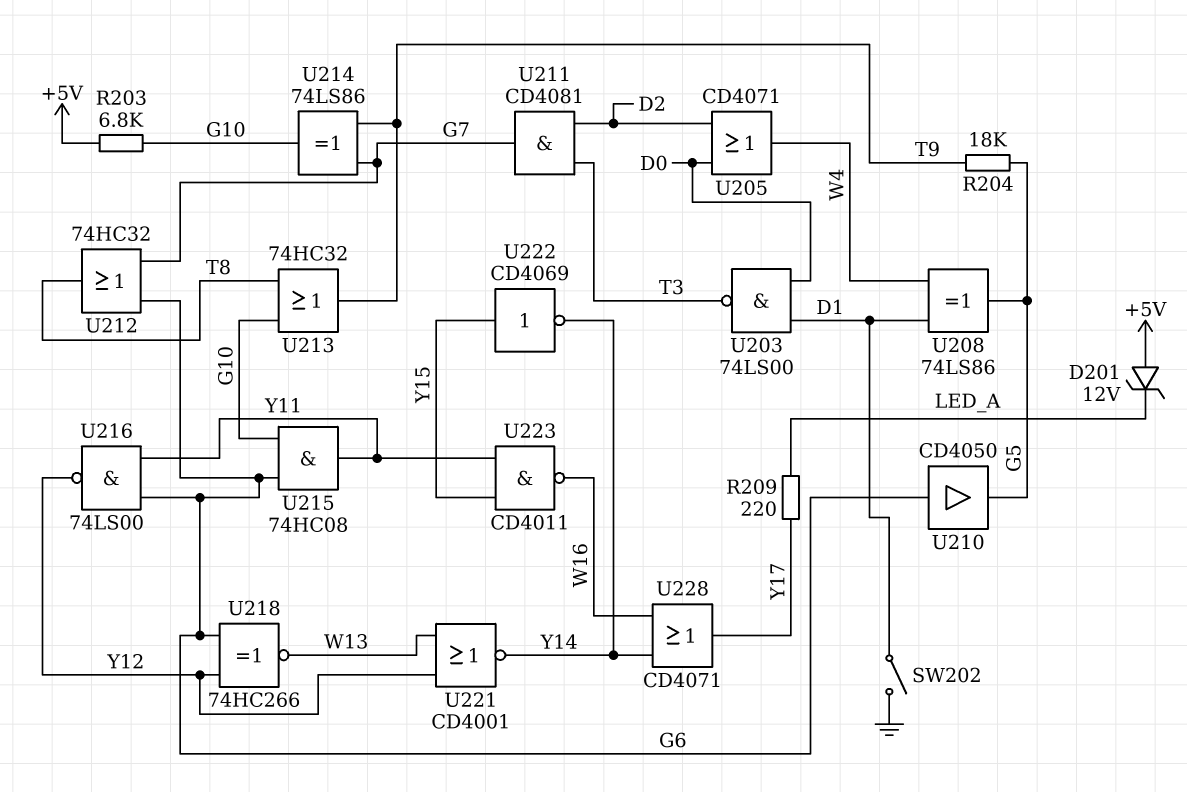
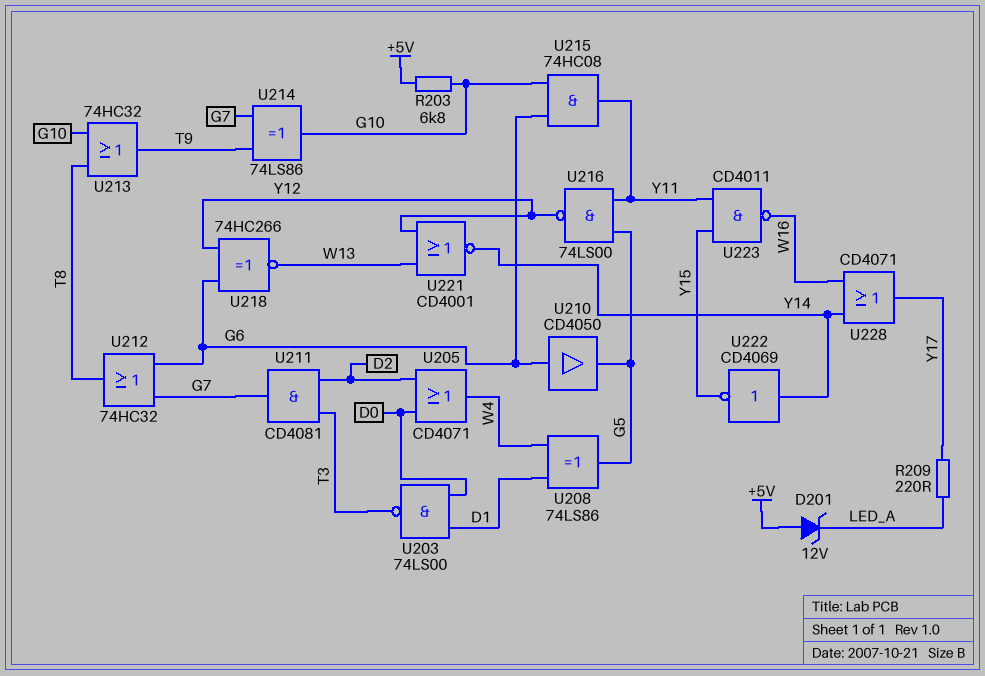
R204: 18k (G5, T9) -> none
SW202: switch (D1, GND) -> none
U216: NAND 74LS00 (in G6, in Y11, out Y12) -> NAND 74LS00 (in G5, in Y11, out Y12)
U222: NOT CD4069 (in Y15, out Y14) -> NOT CD4069 (in Y14, out Y15)

